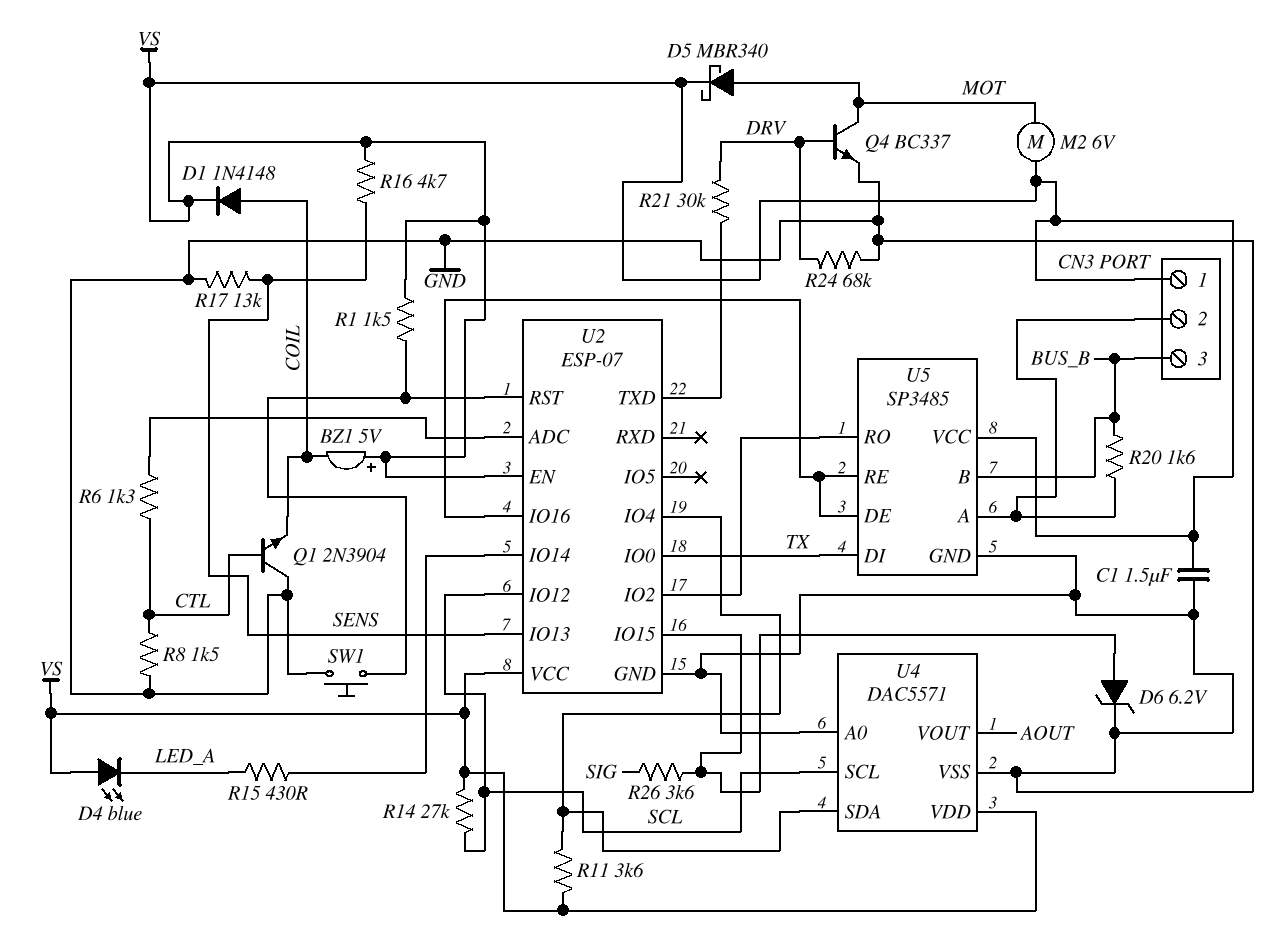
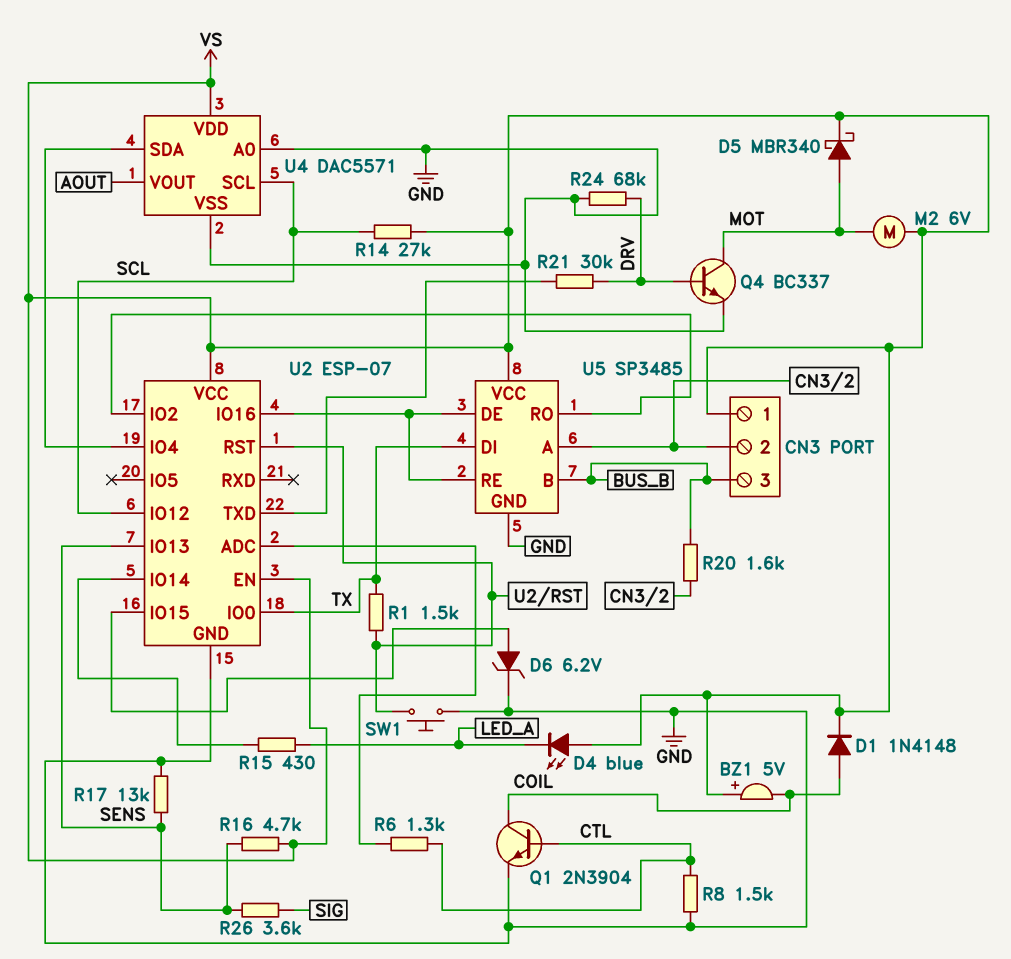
C1: 1.5uF (GND, VS) -> none
Q1: NPN 2N3904 (B CTL, C GND, E COIL) -> NPN 2N3904 (B CTL, C COIL, E GND)
R1: 1.5k (U2/RST, VS) -> 1.5k (TX, U2/RST)
R11: 3.6k (U2/IO4, VS) -> none
R26: 3.6k (SIG, U2/IO15) -> 3.6k (SENS, SIG)

